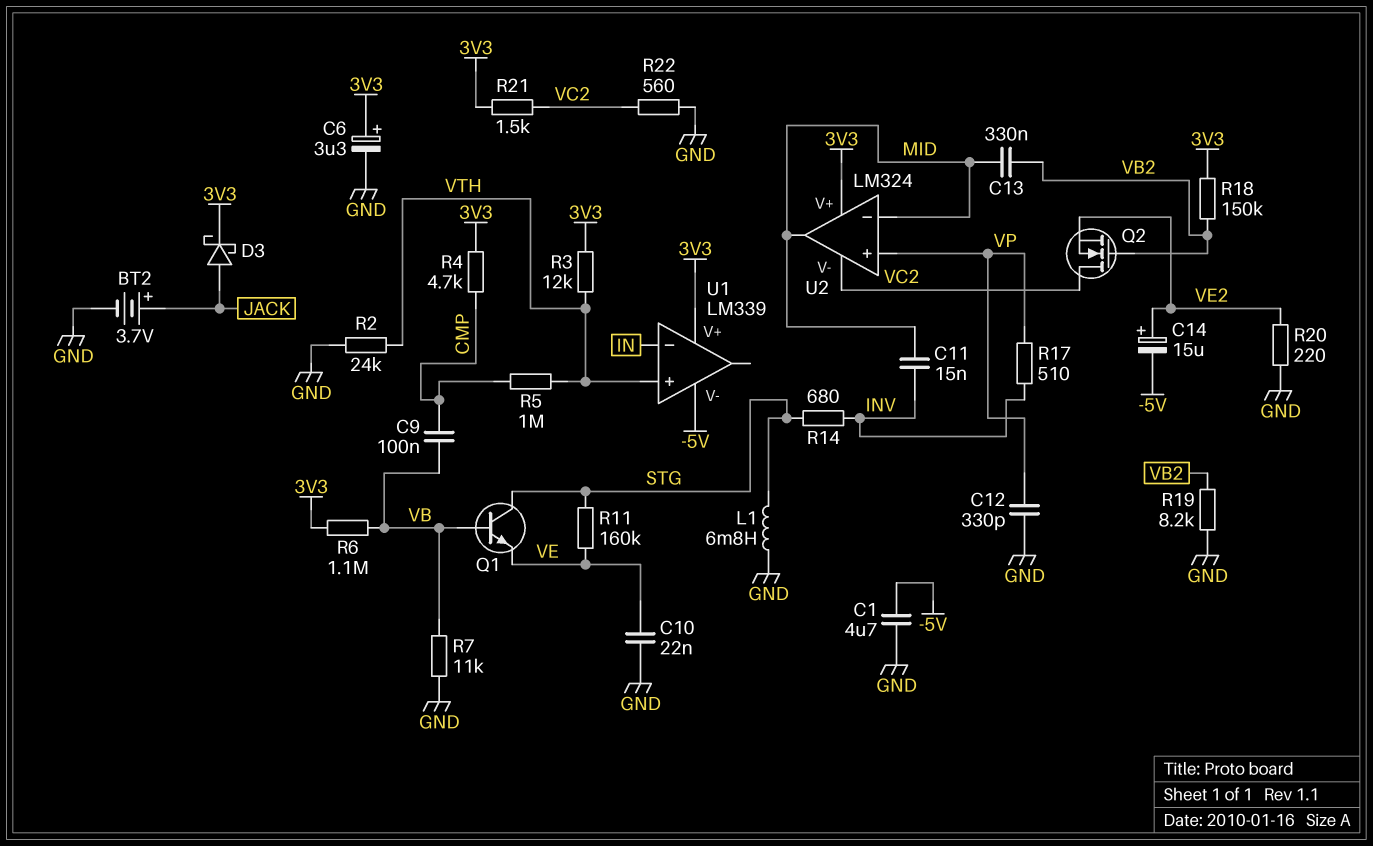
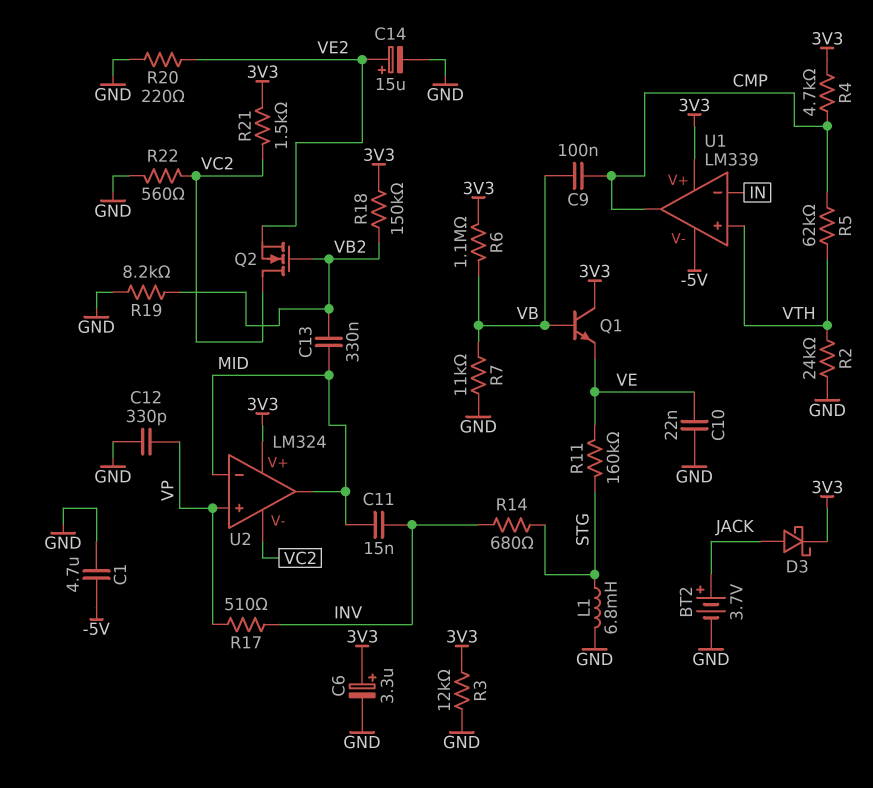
C14: 15uF (plus VE2, minus -5V) -> 15uF (plus VE2, minus GND)
Q1: NPN (B VB, C STG, E VE) -> NPN (B VB, C 3V3, E VE)
R3: 12k (3V3, VTH) -> 12k (3V3, GND)
R5: 1M (CMP, VTH) -> 62k (CMP, VTH)
U1 pin out: none -> CMP

